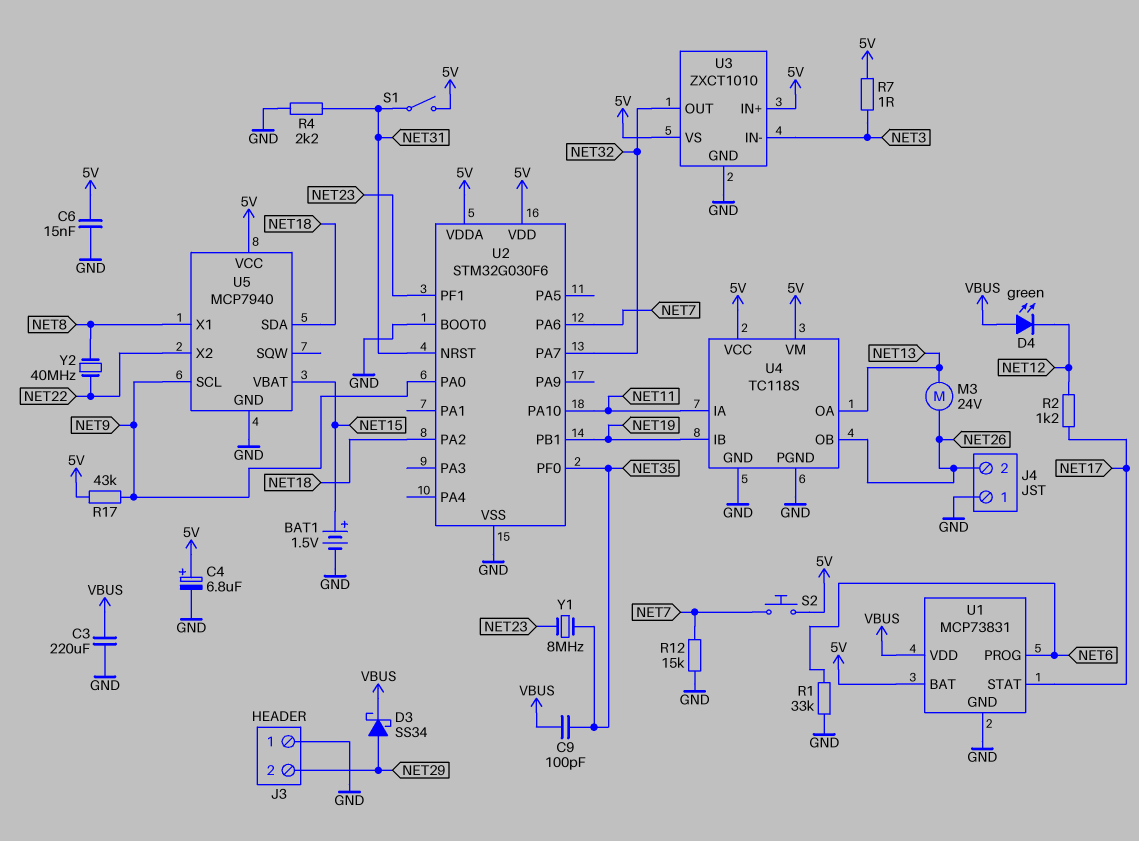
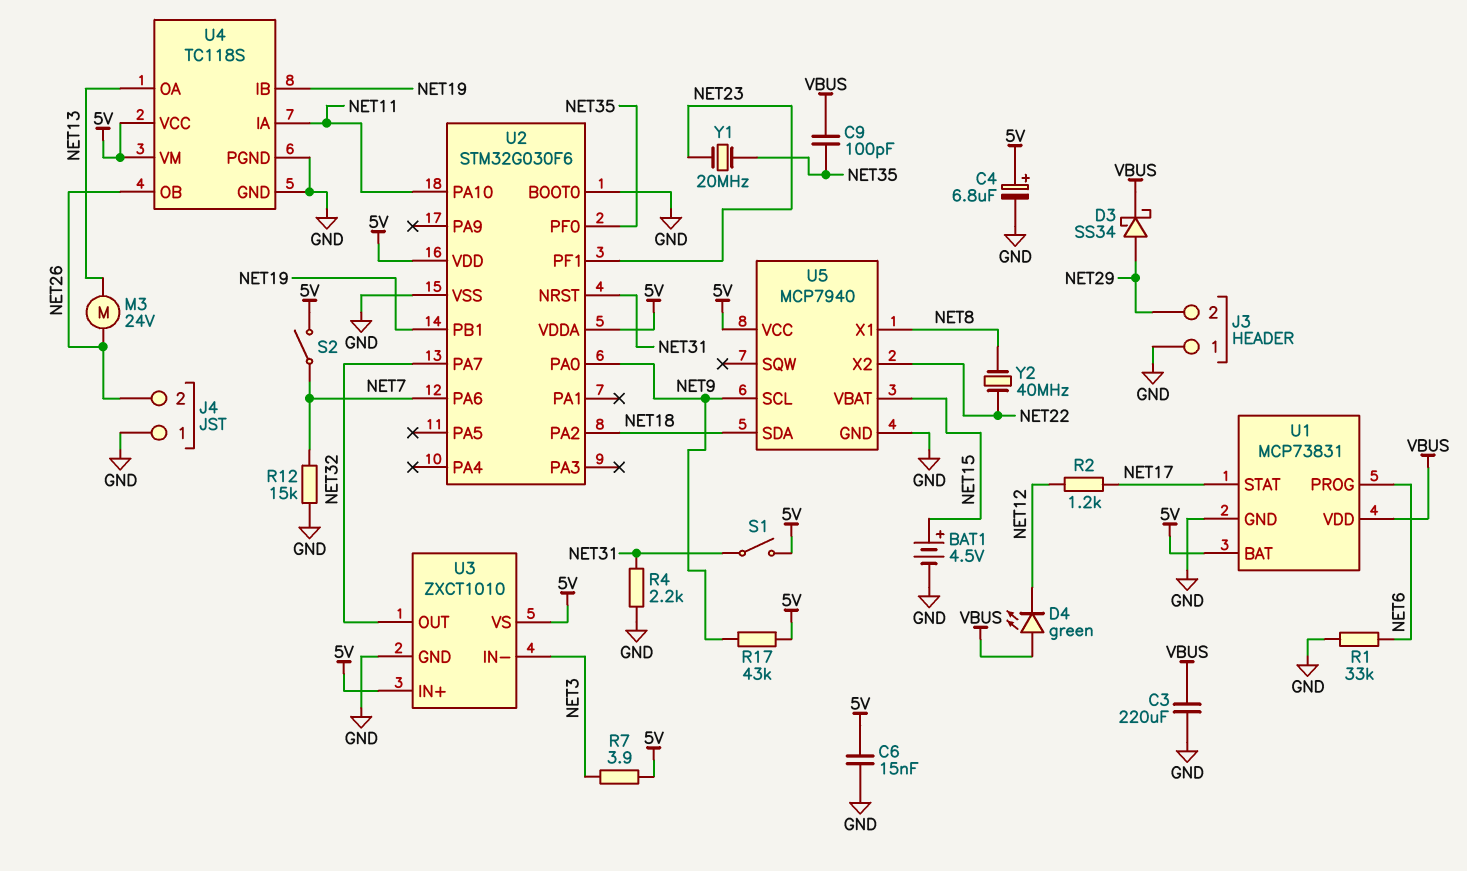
BAT1: 1.5V (plus NET15, minus GND) -> 4.5V (plus NET15, minus GND)
R7: 1 (5V, NET3) -> 3.9 (5V, NET3)
S2: button (5V, NET7) -> switch (5V, NET7)
Y1: 8MHz (NET23, NET35) -> 20MHz (NET23, NET35)

